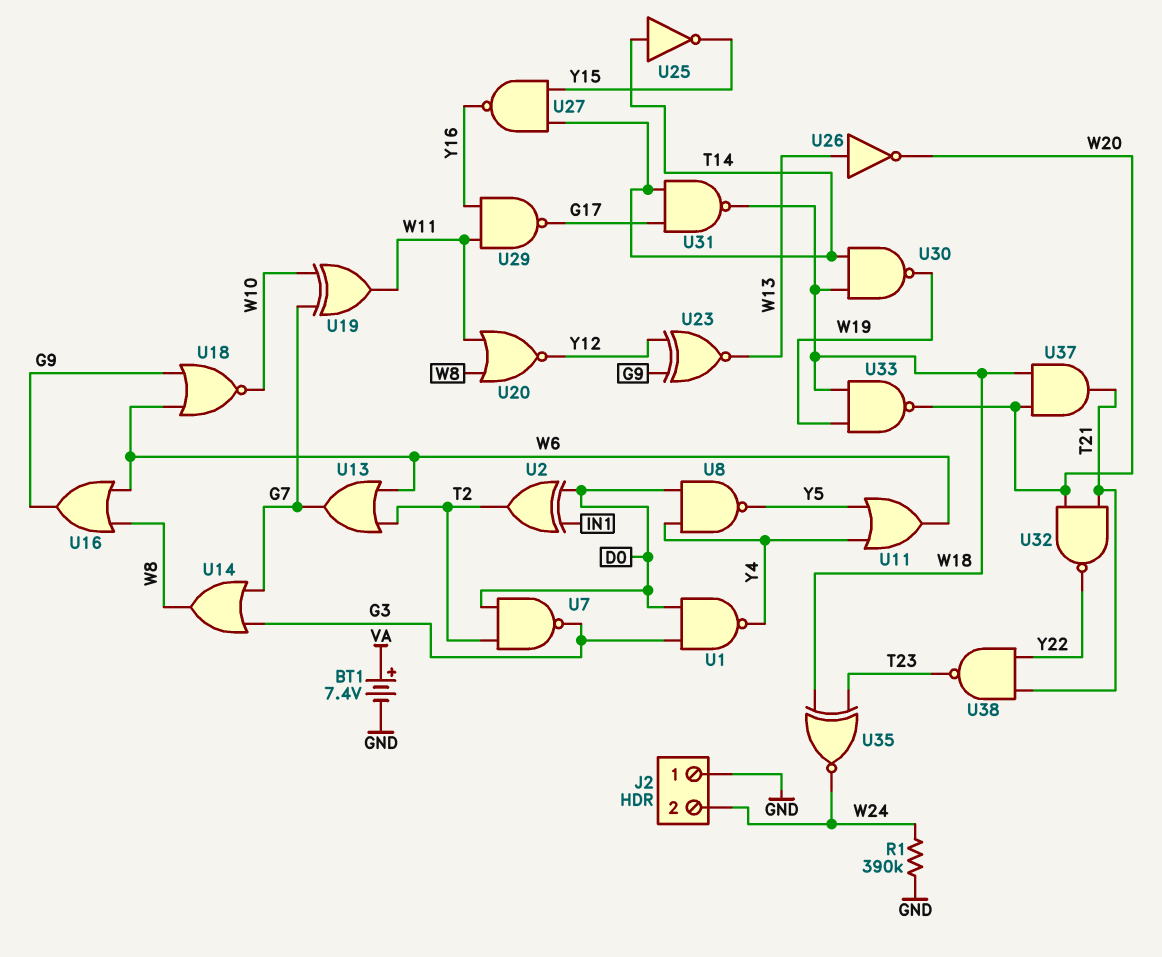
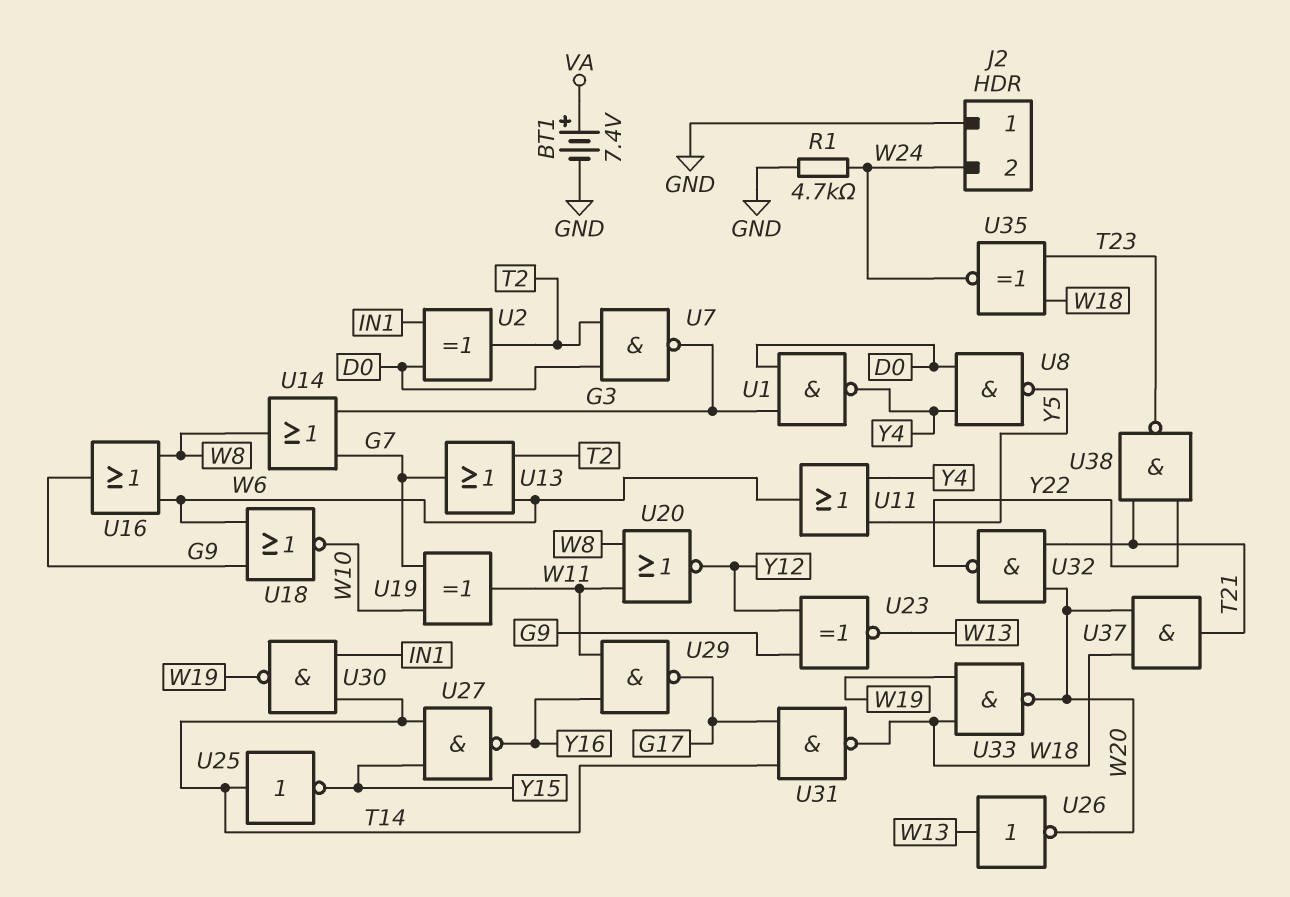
R1: 390k (GND, W24) -> 4.7k (GND, W24)
U30: NAND (in T14, in W18, out W19) -> NAND (in IN1, in T14, out W19)

